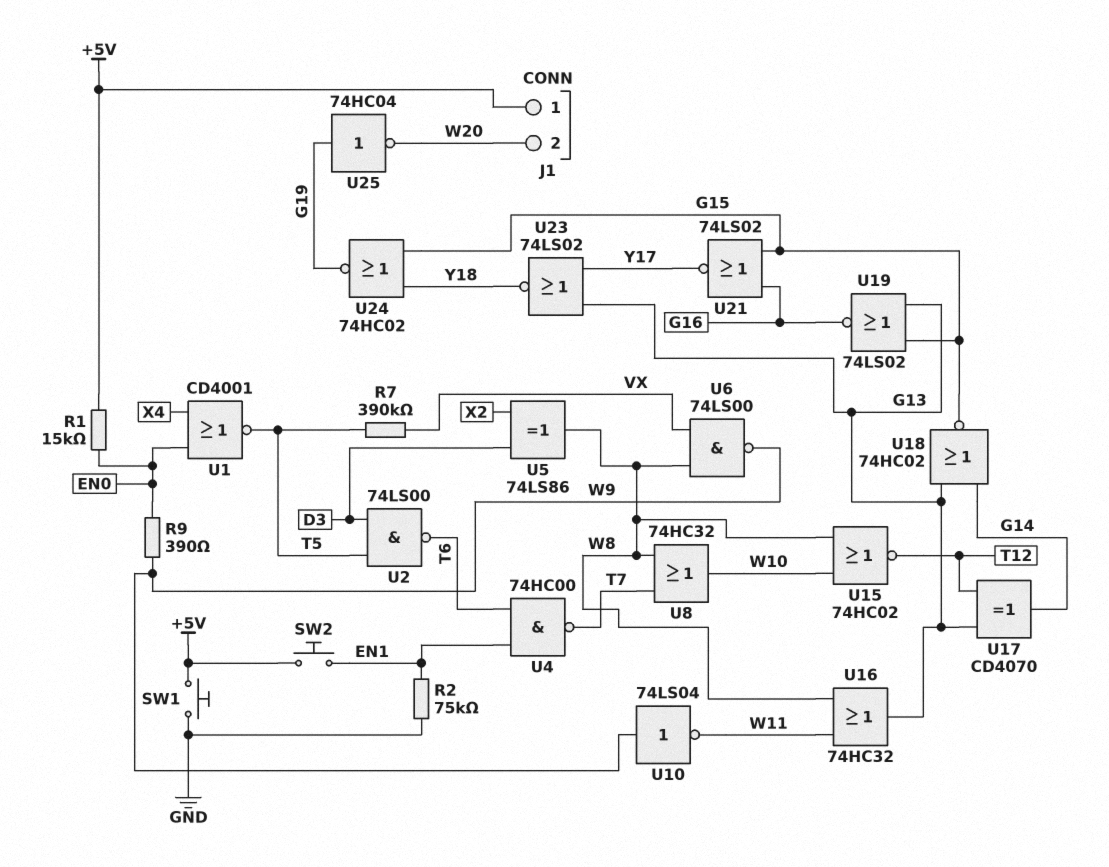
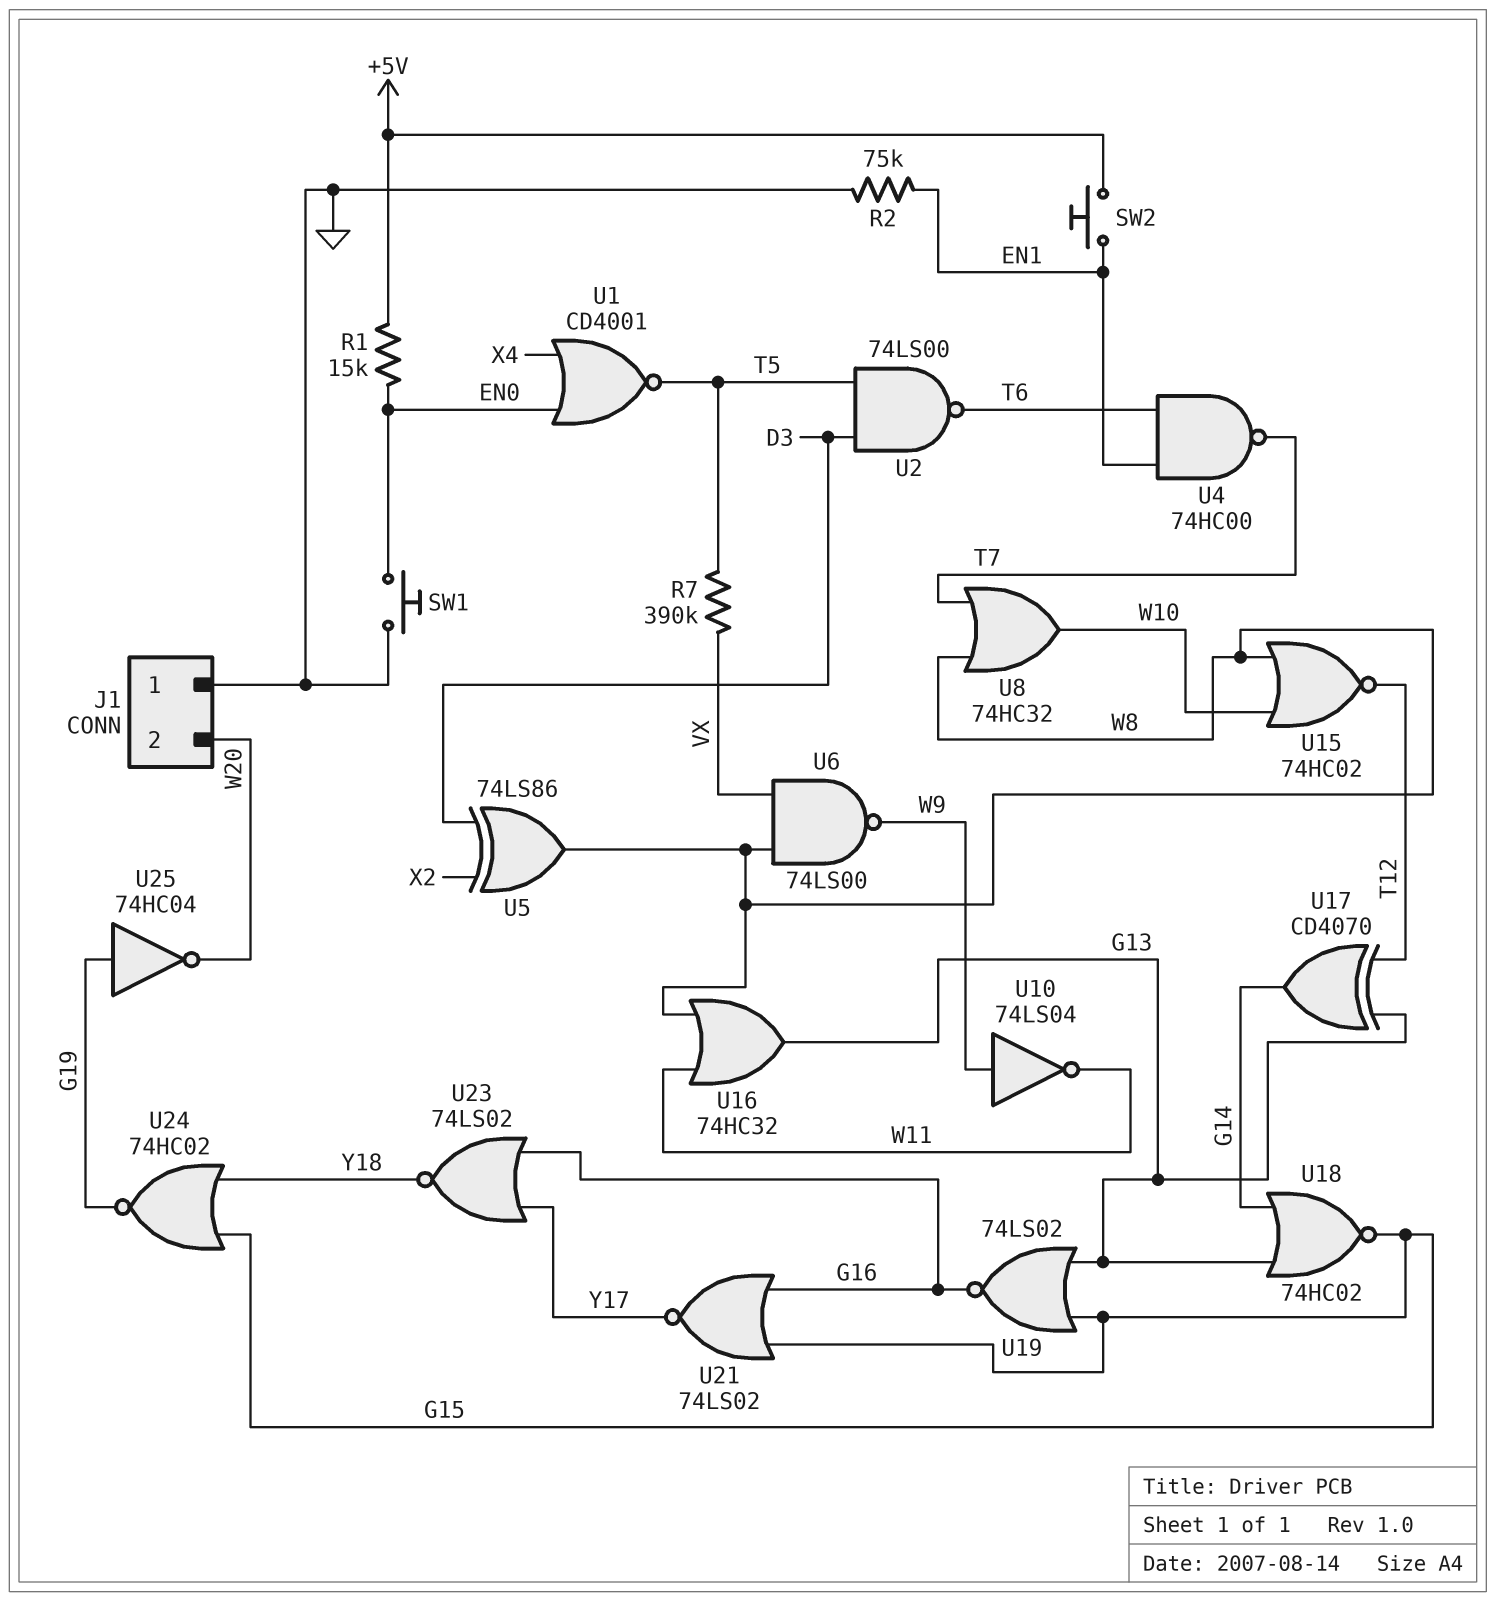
J1 pin 1: +5V -> GND
R9: 390 (EN0, W9) -> none
SW1: button (+5V, GND) -> button (EN0, GND)
U23: NOR 74LS02 (in G13, in Y17, out Y18) -> NOR 74LS02 (in G16, in Y17, out Y18)

